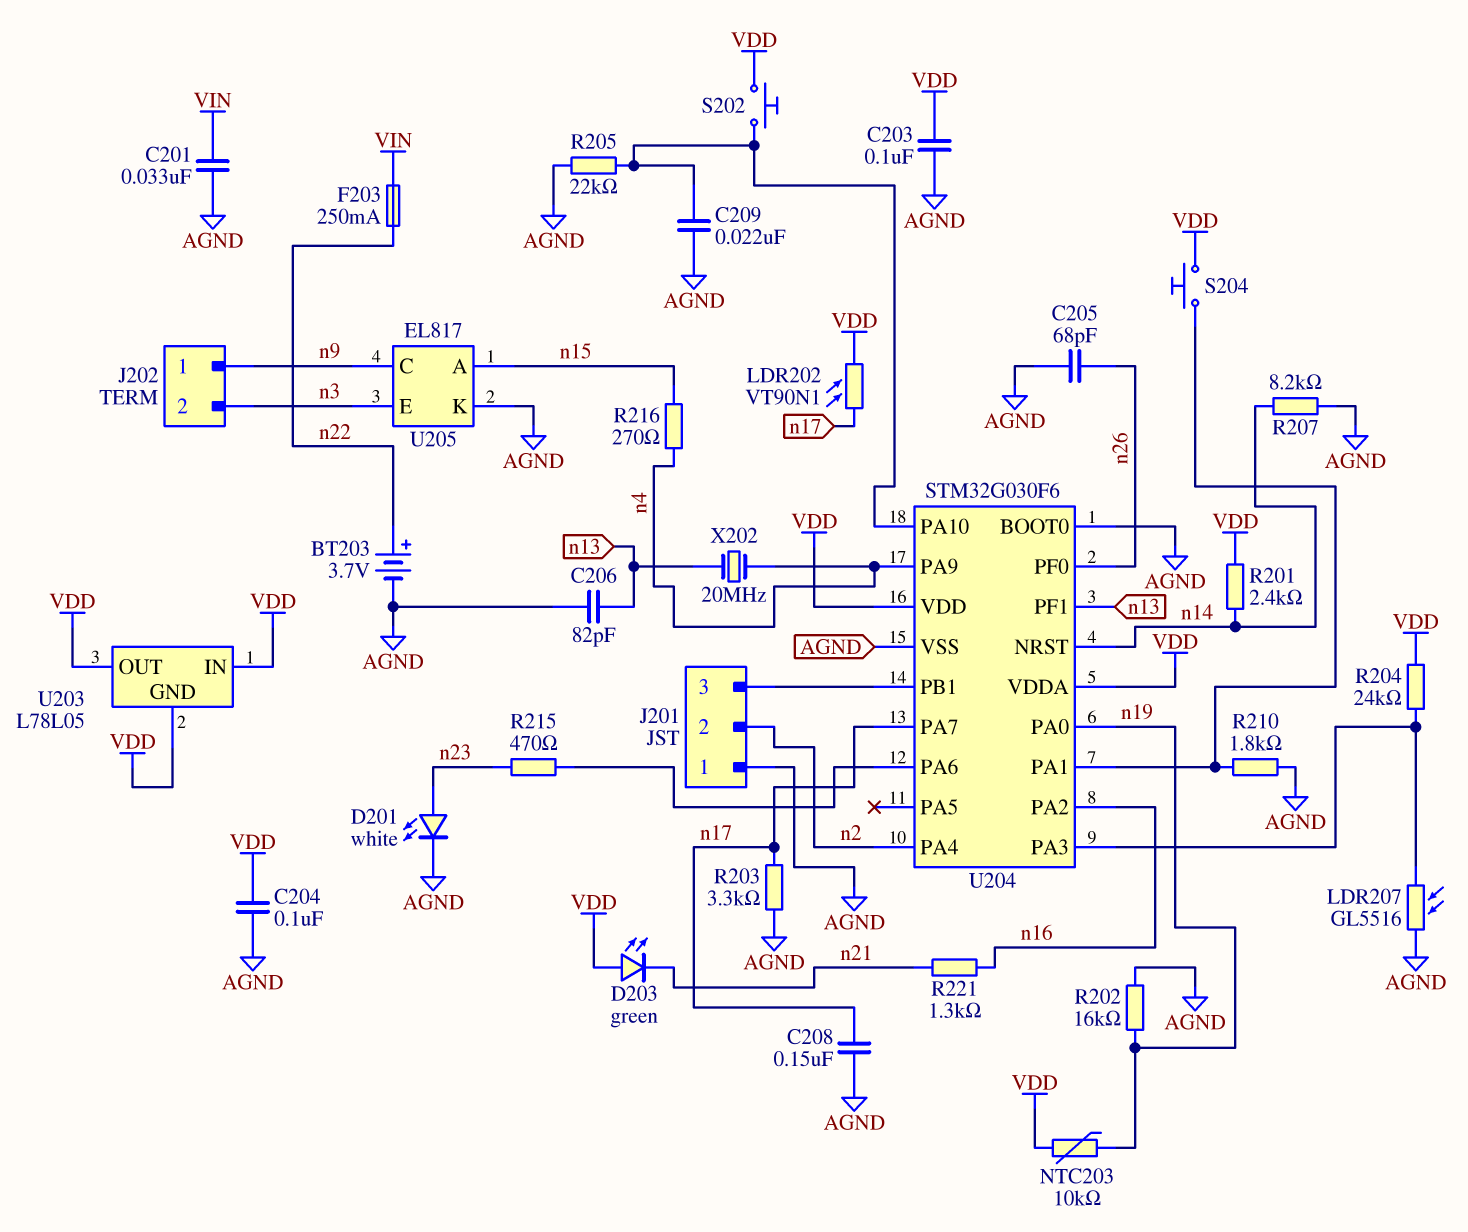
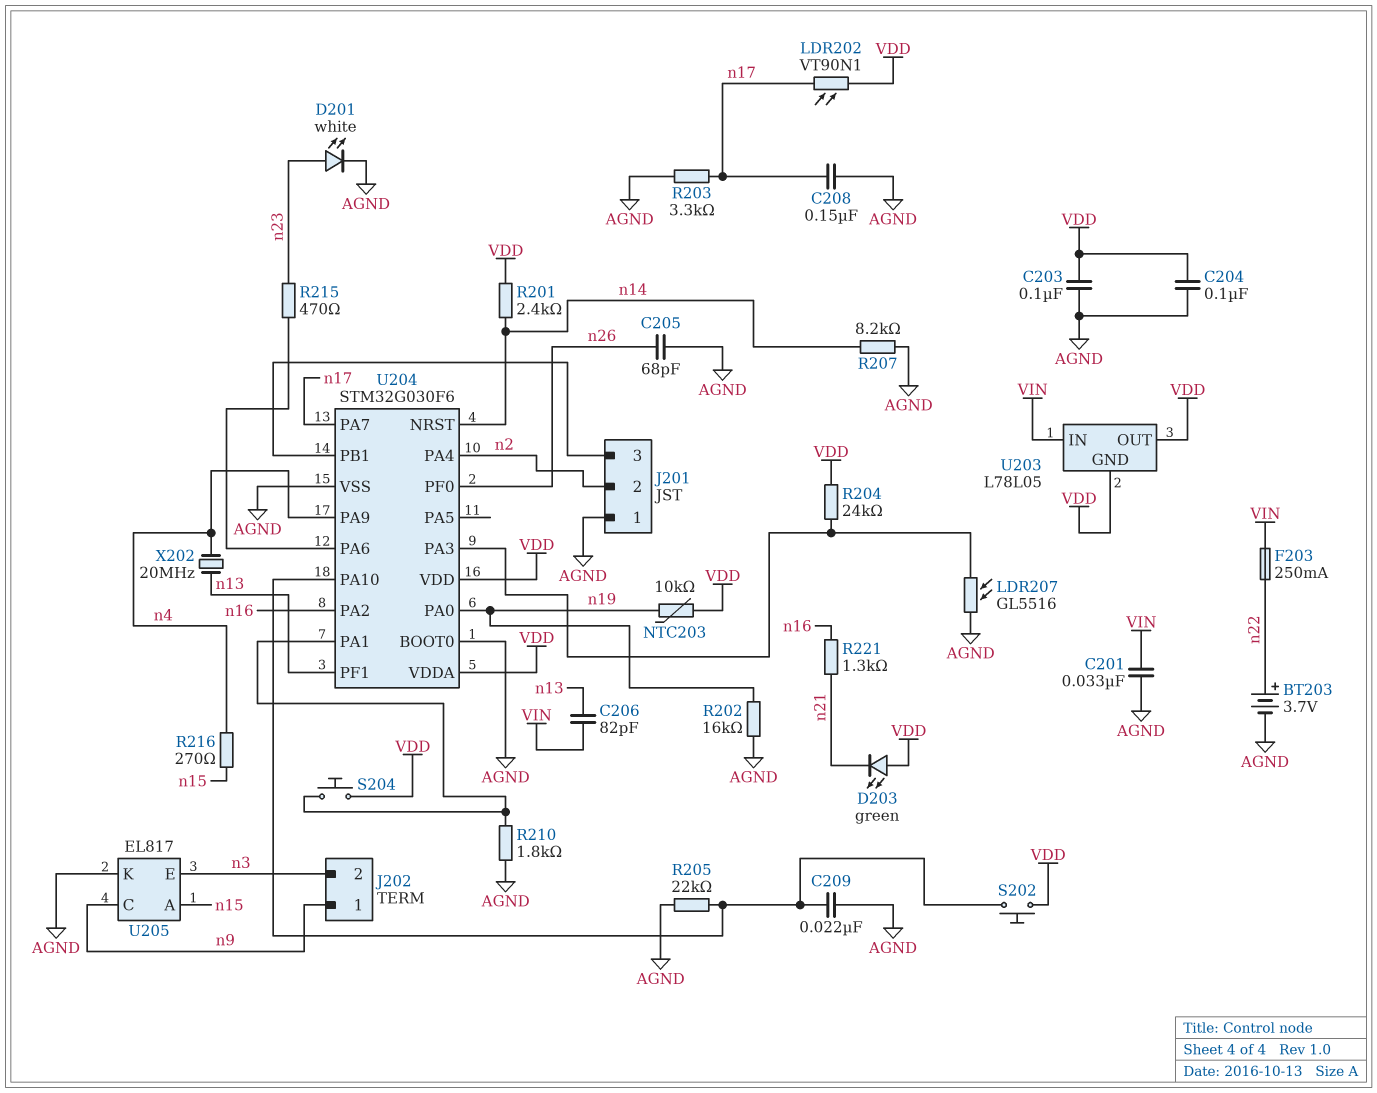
C206: 82pF (AGND, n13) -> 82pF (VIN, n13)
U203 pin IN: VDD -> VIN

